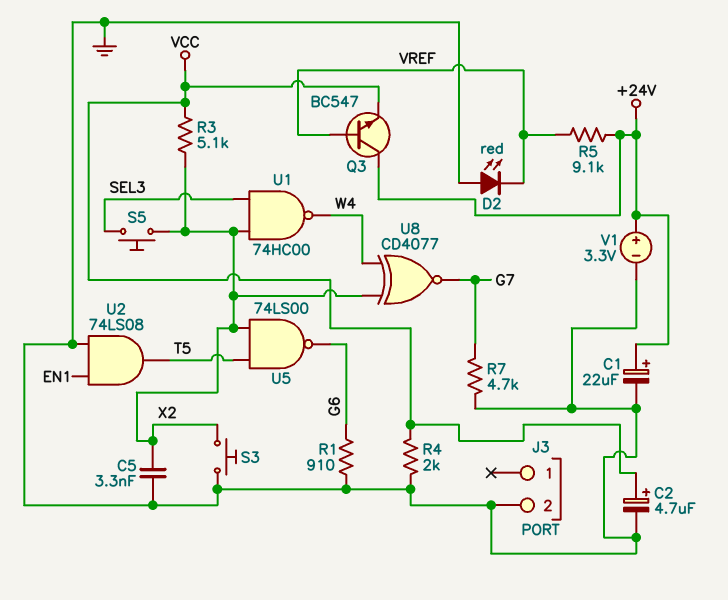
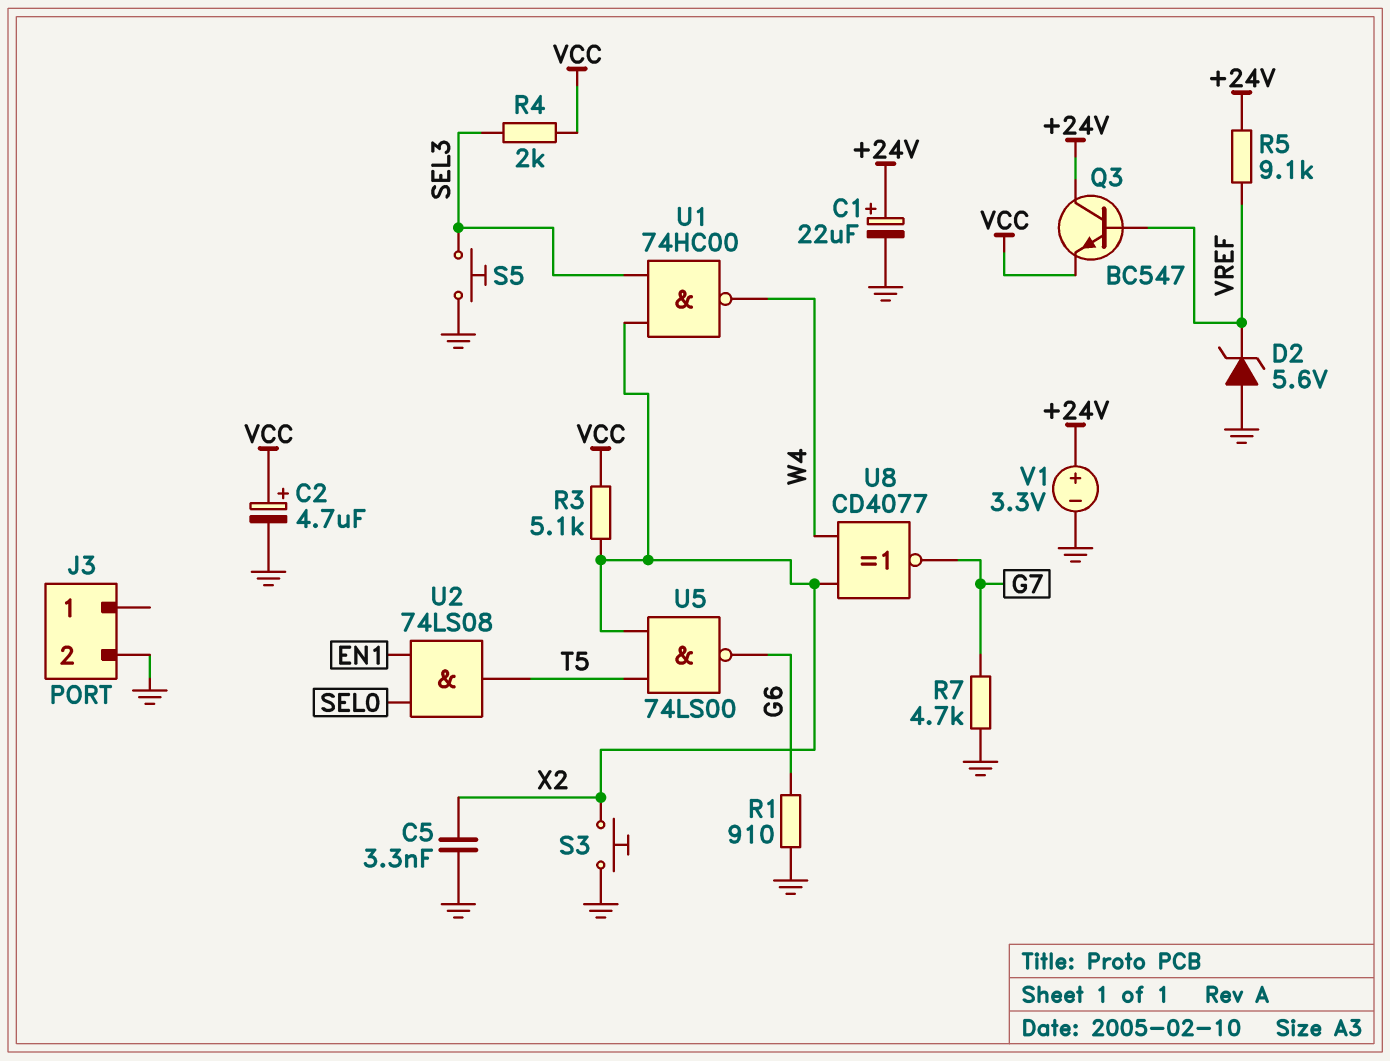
D2: LED red (A GND, K VREF) -> zener 5.6V (A GND, K VREF)
R4: 2k (GND, VCC) -> 2k (SEL3, VCC)
S5: button (SEL3, X2) -> button (GND, SEL3)
U2: AND 74LS08 (in EN1, in GND, out T5) -> AND 74LS08 (in EN1, in SEL0, out T5)

